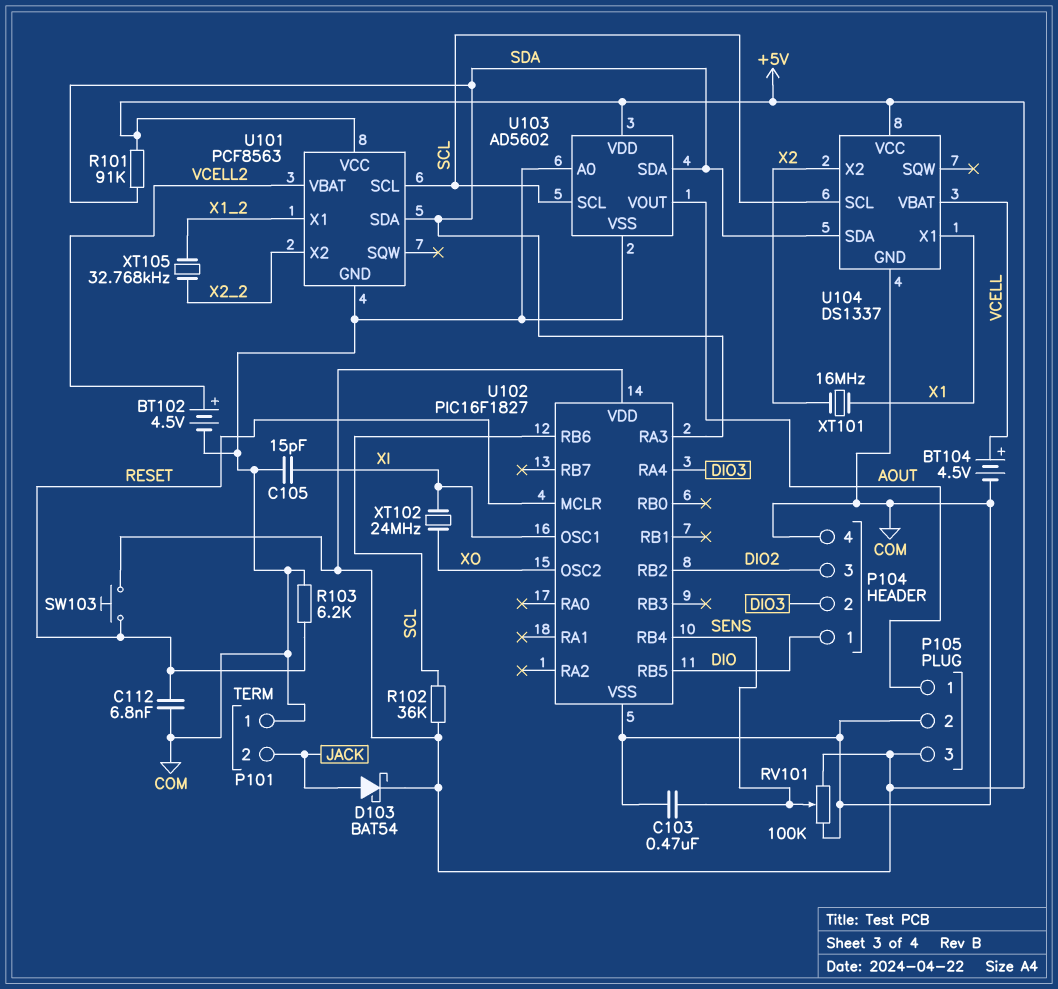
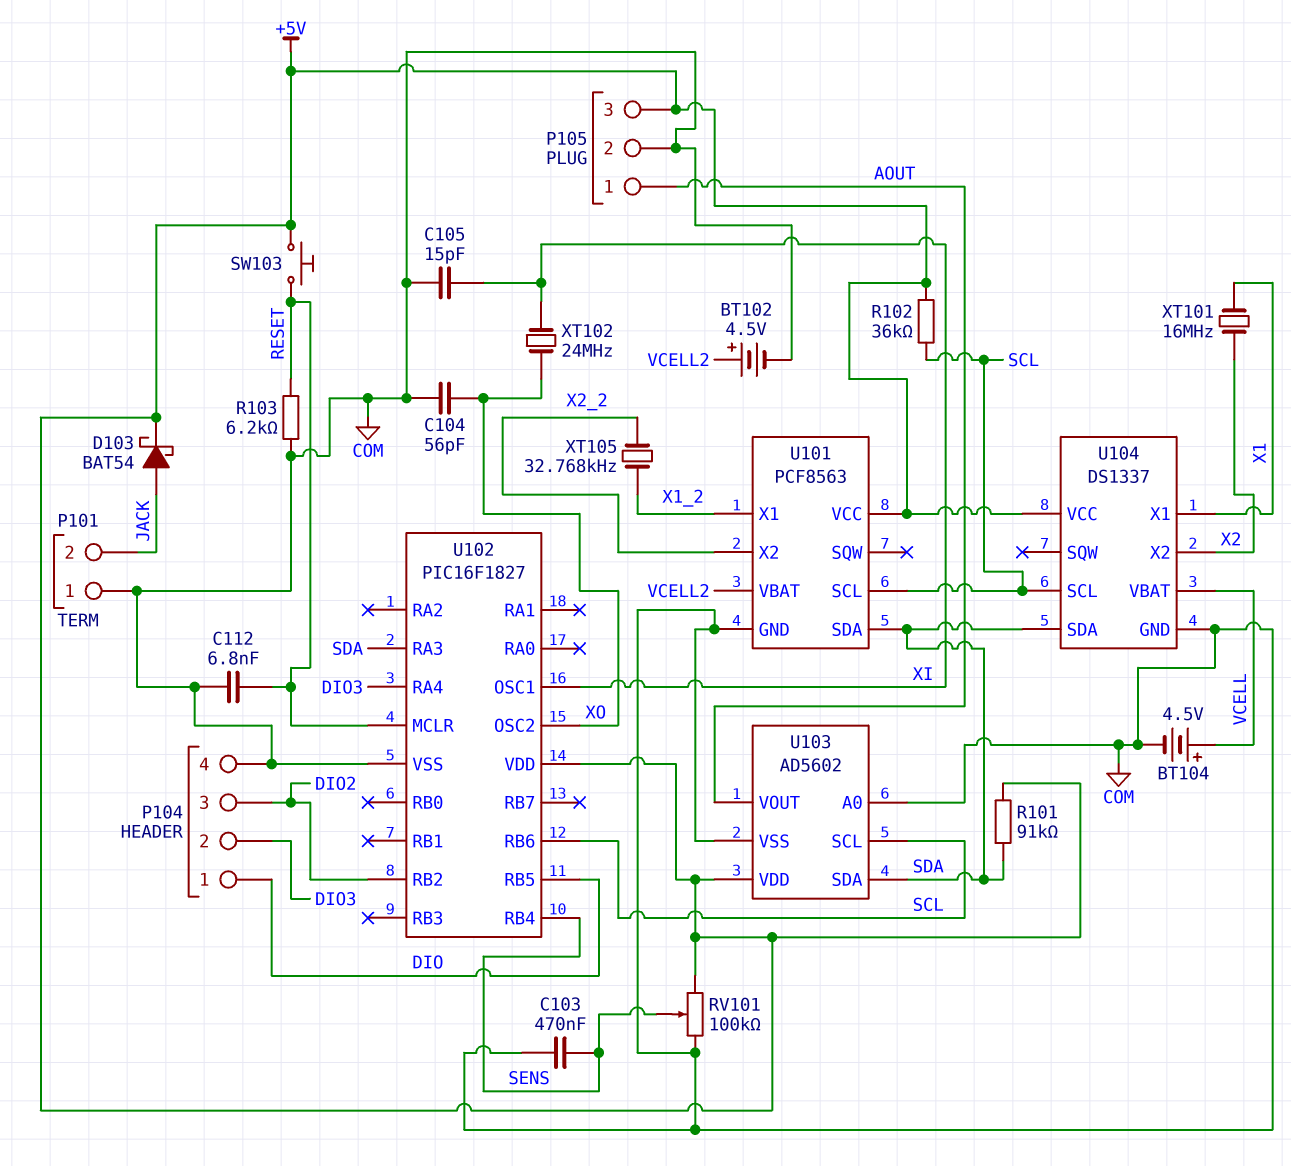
C104: none -> 56pF (COM, XO)

